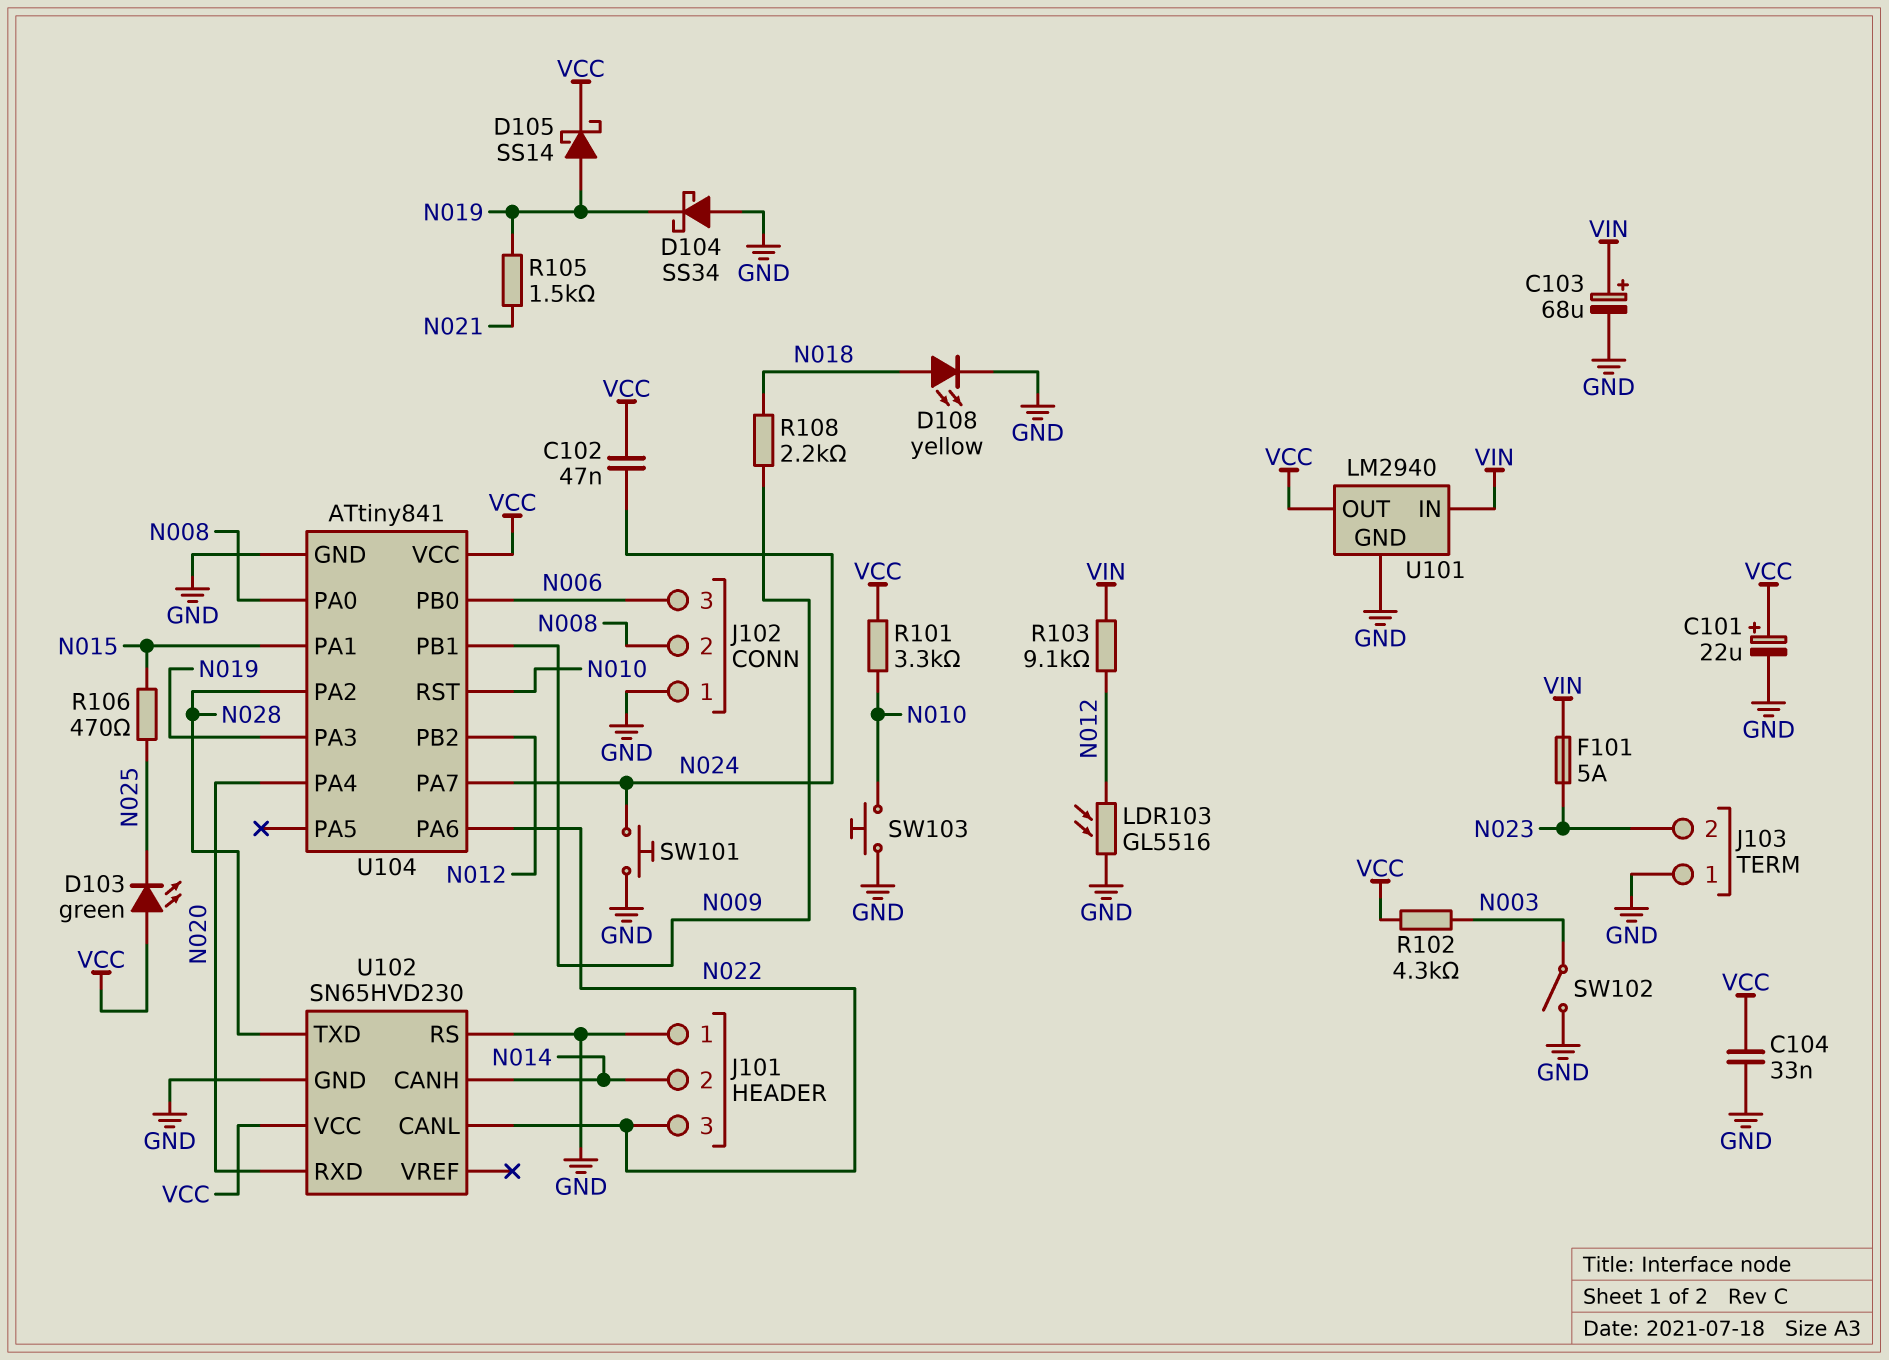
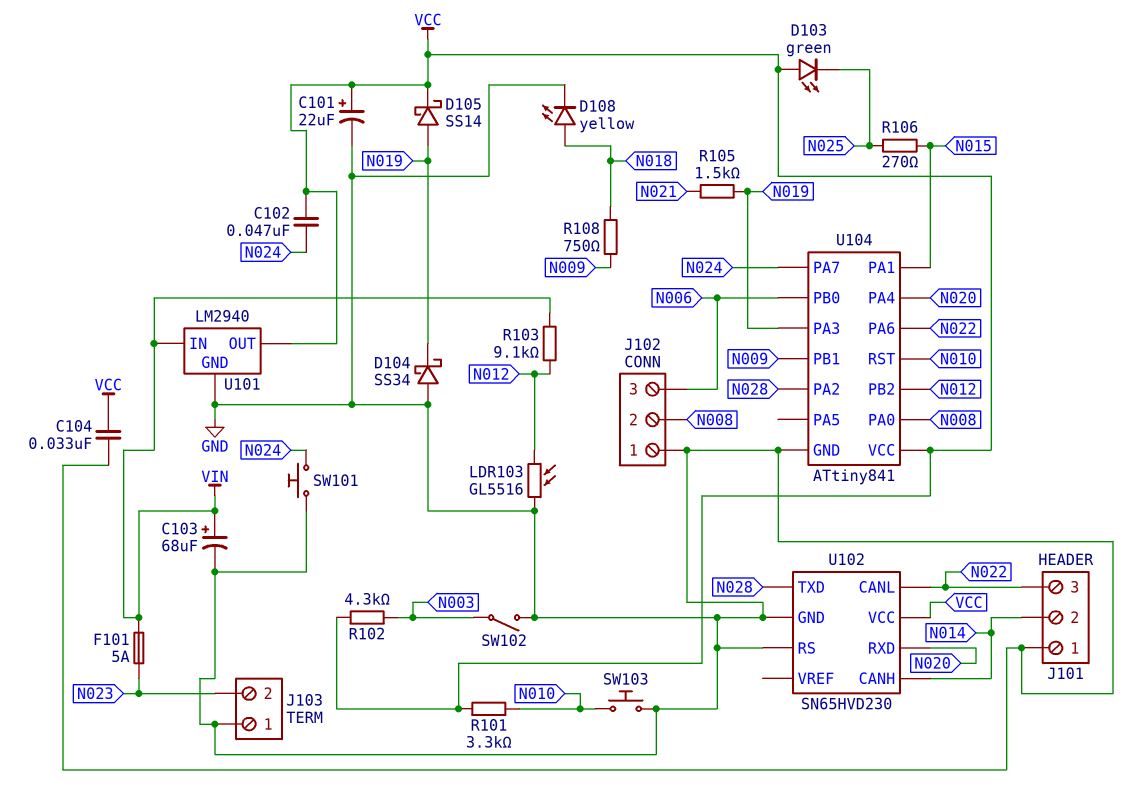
R106: 470 (N015, N025) -> 270 (N015, N025)
R108: 2.2k (N009, N018) -> 750 (N009, N018)

